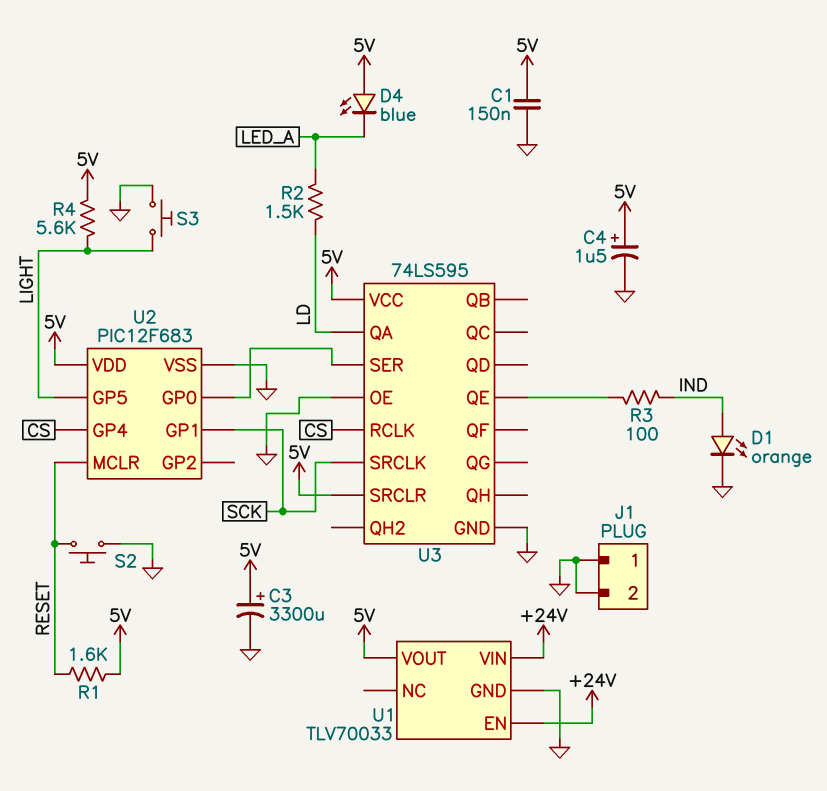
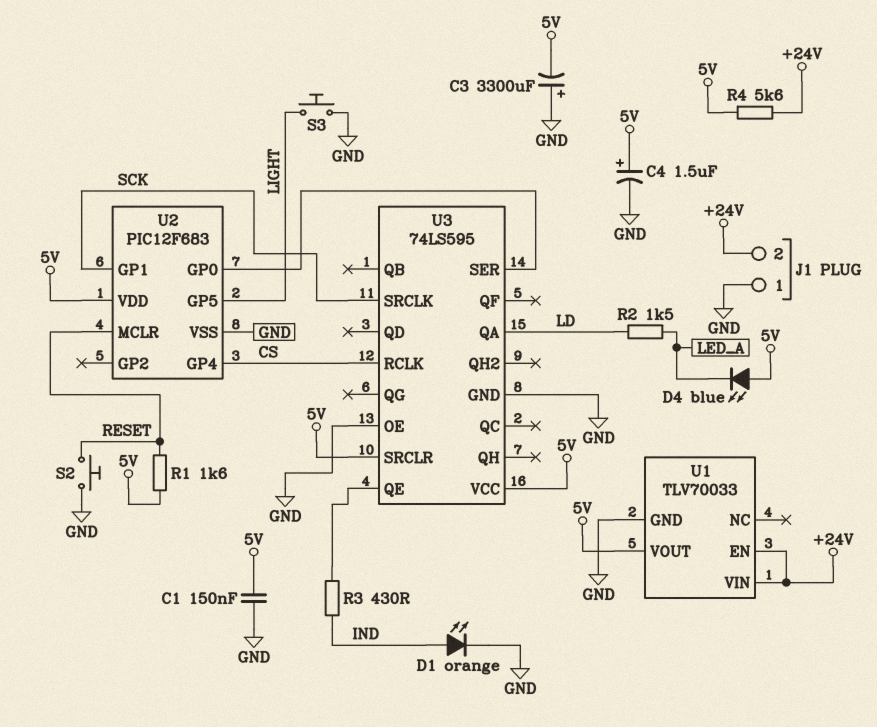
C3: 3300uF (plus 5V, minus GND) -> 3300uF (plus GND, minus 5V)
J1 pin 2: GND -> +24V
R3: 100 (IND, U3/QE) -> 430 (IND, U3/QE)
R4: 5.6k (5V, LIGHT) -> 5.6k (+24V, 5V)

